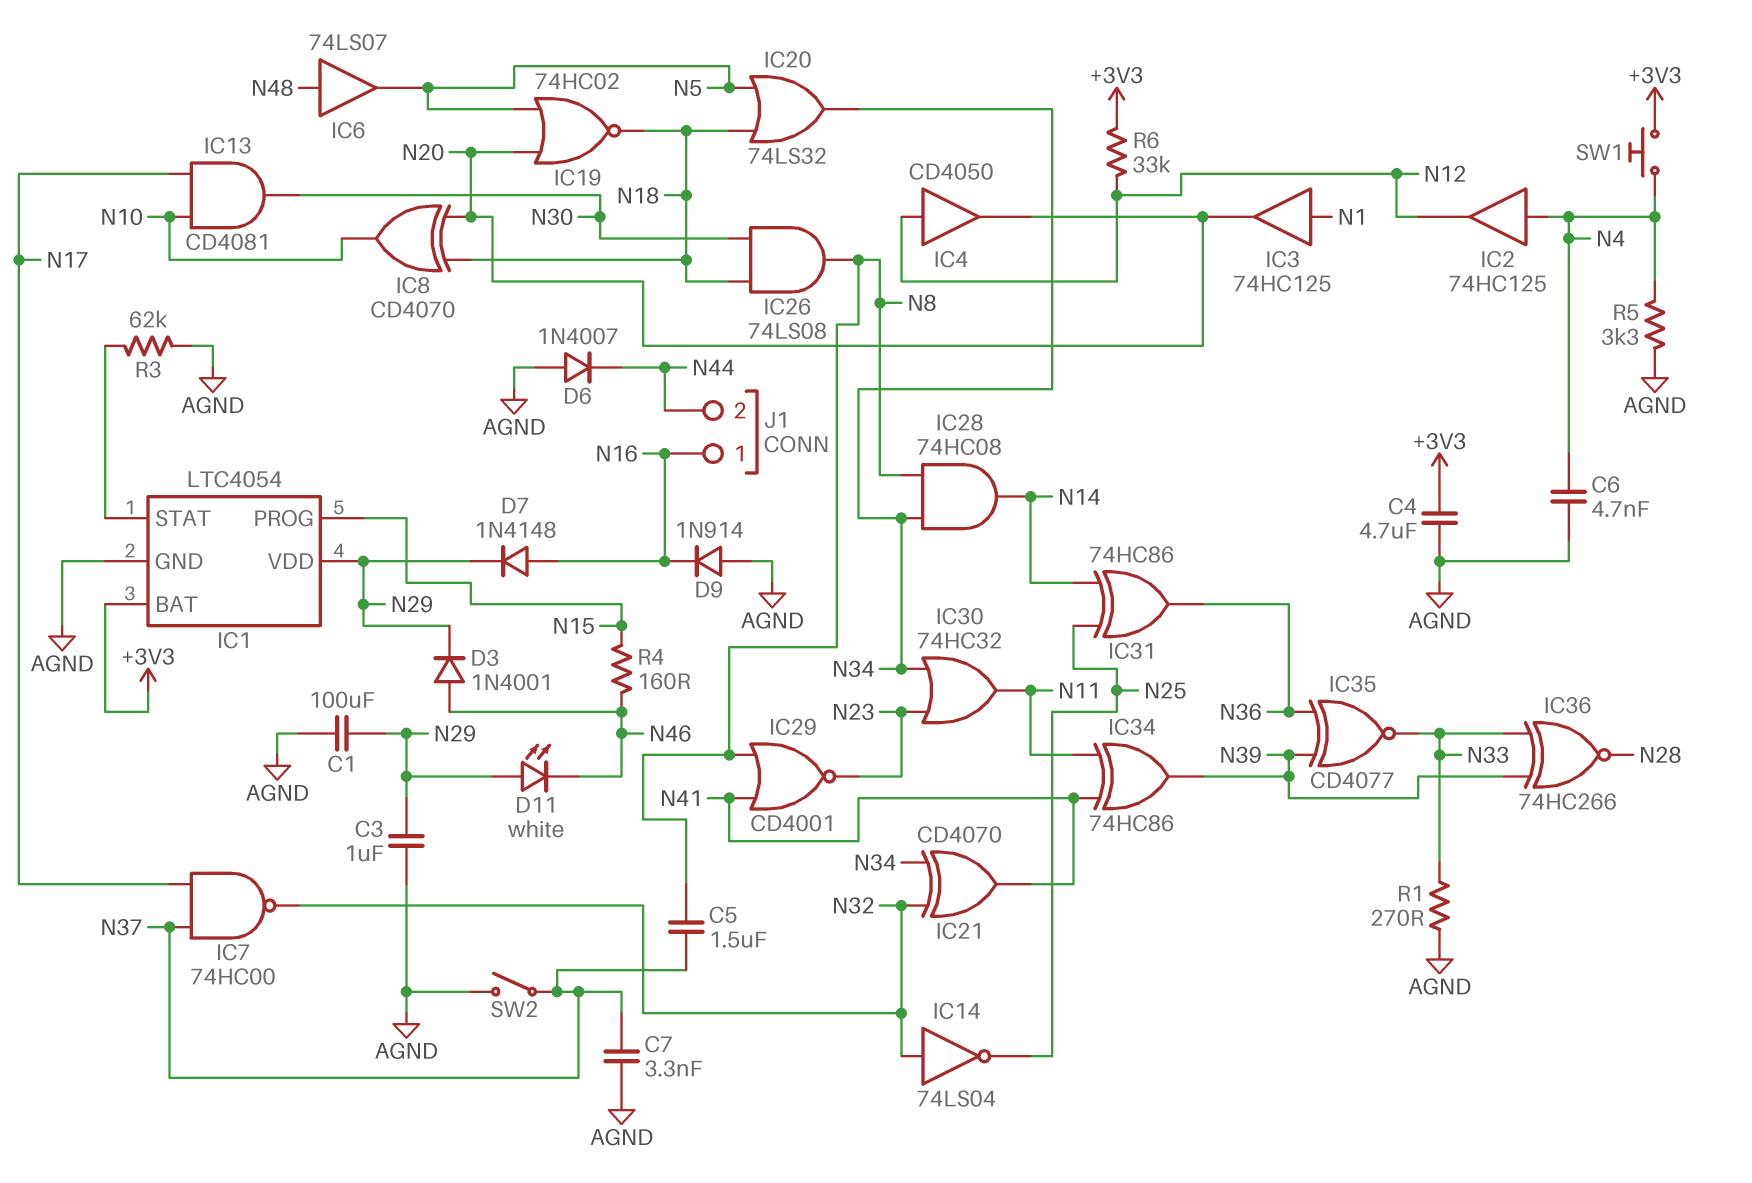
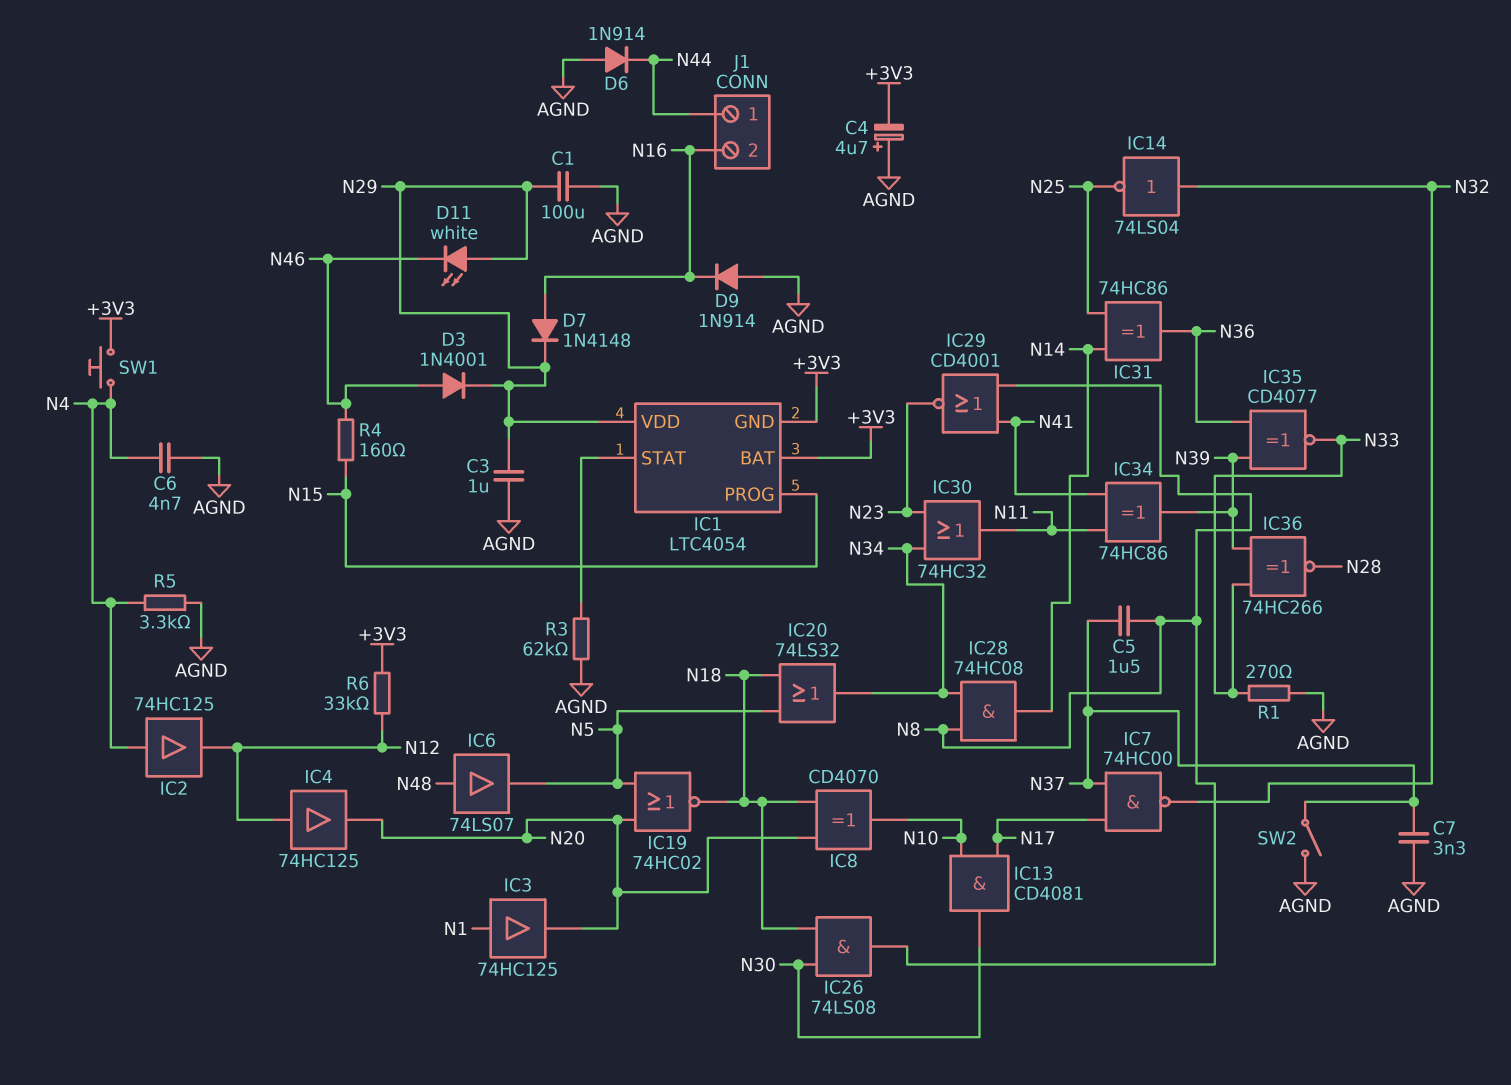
C4: 4.7uF (+3V3, AGND) -> 4.7uF (plus AGND, minus +3V3)
D6: diode 1N4007 (A AGND, K N44) -> diode 1N914 (A AGND, K N44)
IC1 pin GND: AGND -> +3V3
IC4: buffer CD4050 (in N12, out N20) -> buffer 74HC125 (in N12, out N20)
IC21: XOR CD4070 (in N32, in N34, out N41) -> none
J1 pin 1: N16 -> N44
J1 pin 2: N44 -> N16

